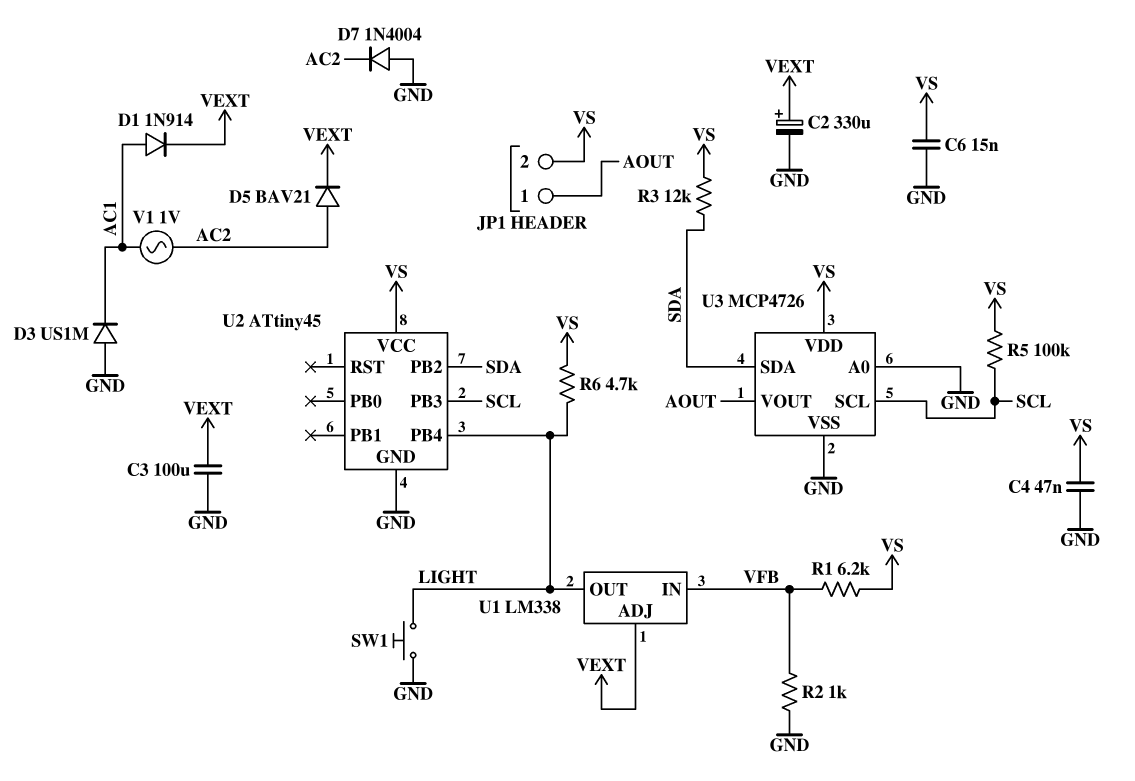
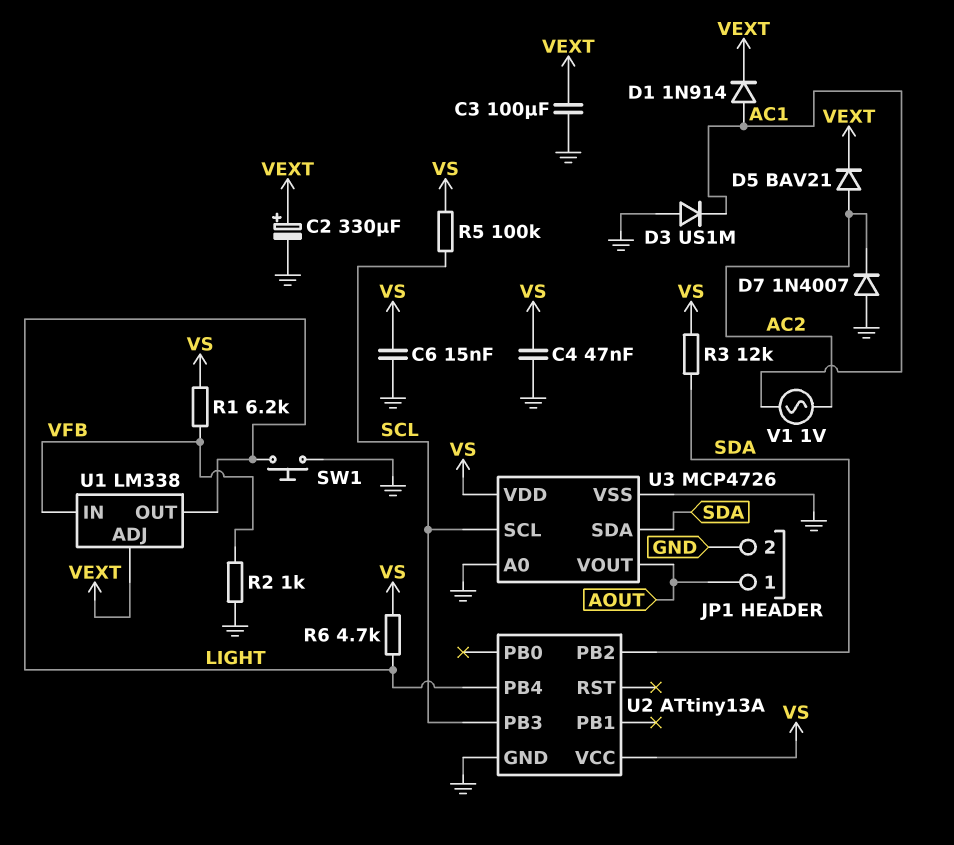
D7: diode 1N4004 (A GND, K AC2) -> diode 1N4007 (A GND, K AC2)
JP1 pin 2: VS -> GND
U2: ATtiny45 -> ATtiny13A

